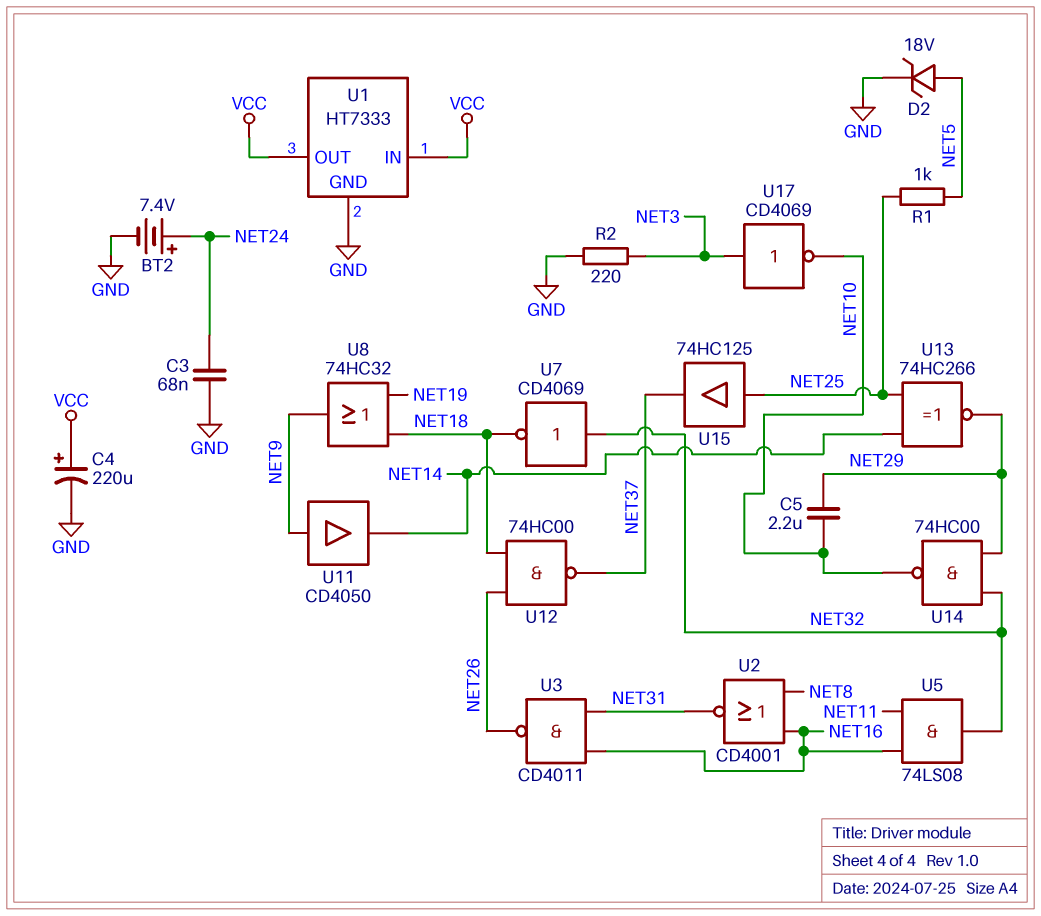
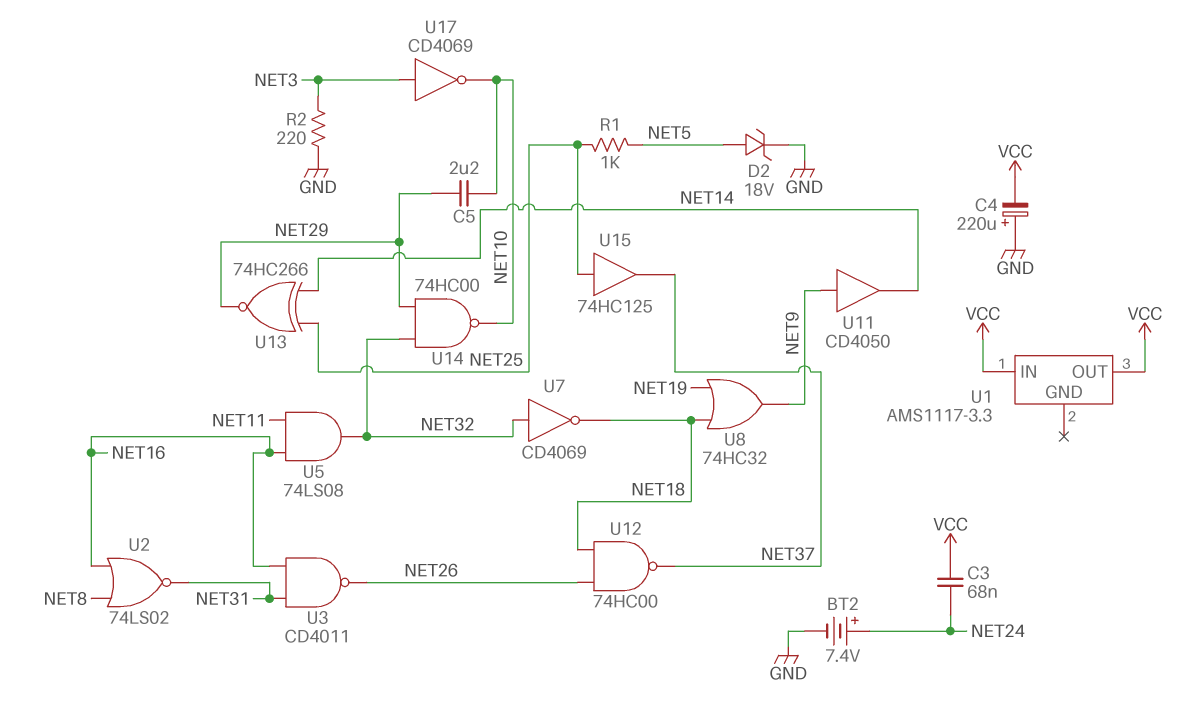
C3: 68nF (GND, NET24) -> 68nF (NET24, VCC)
C4: 220uF (plus VCC, minus GND) -> 220uF (plus GND, minus VCC)
U1: HT7333 -> AMS1117-3.3
U1 pin GND: GND -> none
U2: NOR CD4001 (in NET8, in NET16, out NET31) -> NOR 74LS02 (in NET8, in NET16, out NET31)

